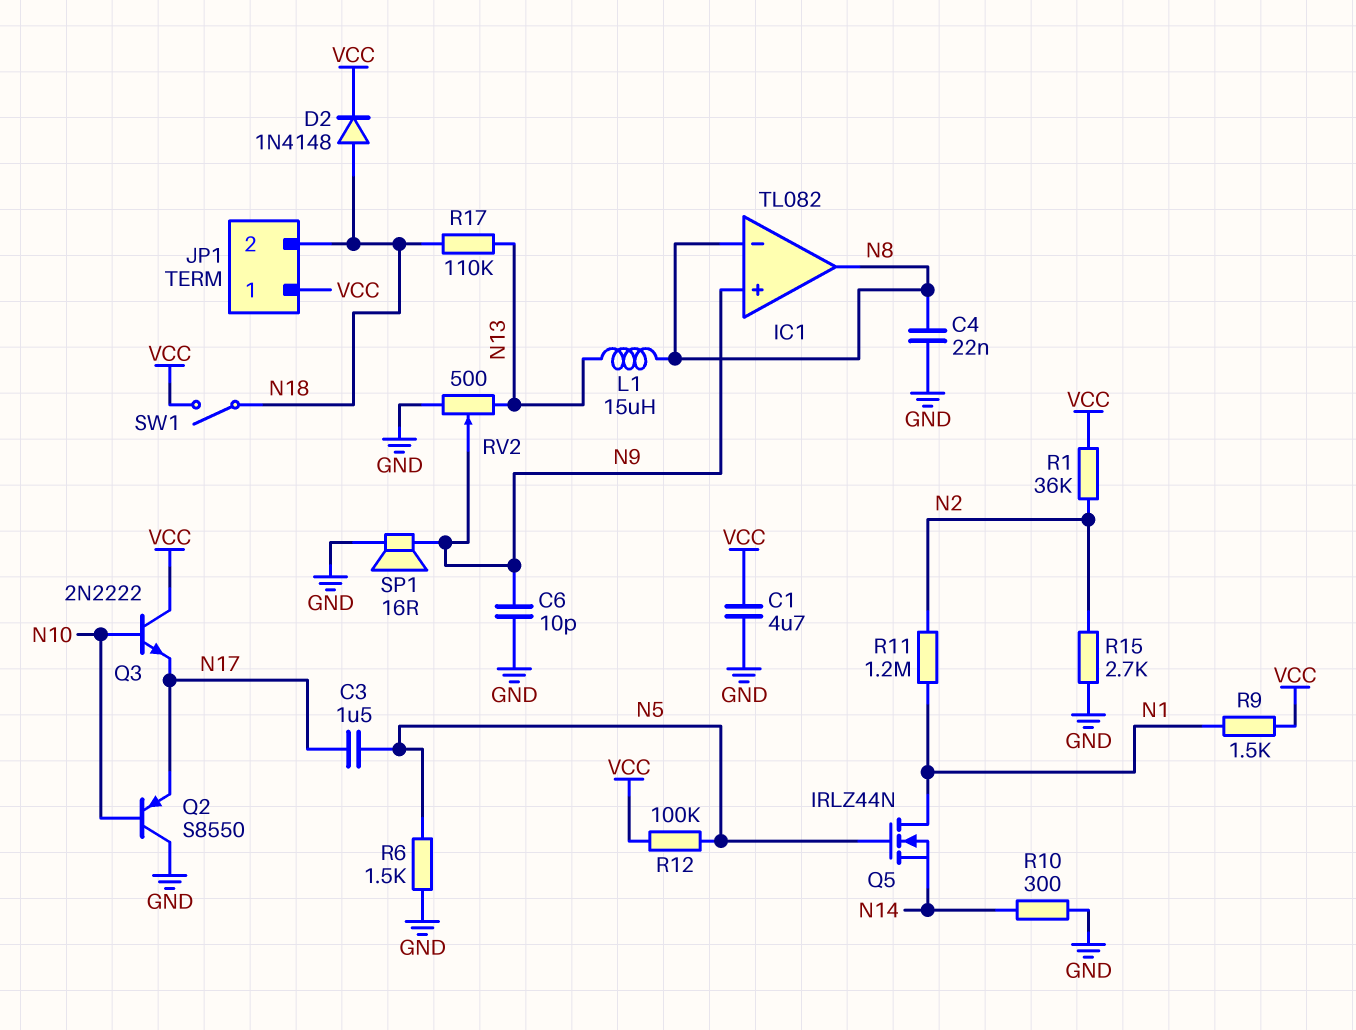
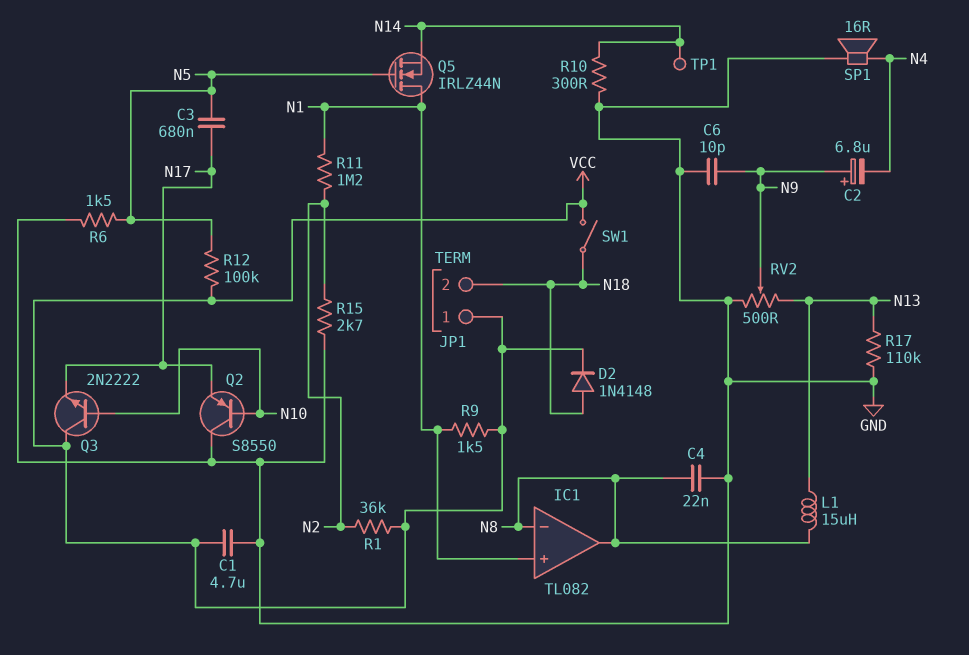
C2: none -> 6.8uF (plus N9, minus N4)
C3: 1.5uF (N5, N17) -> 680nF (N5, N17)
IC1 pin in+: N9 -> N1
R17: 110k (N13, N18) -> 110k (GND, N13)
SP1: speaker 16R (GND, N9) -> speaker 16R (GND, N4)
TP1: none -> test point (N14)

